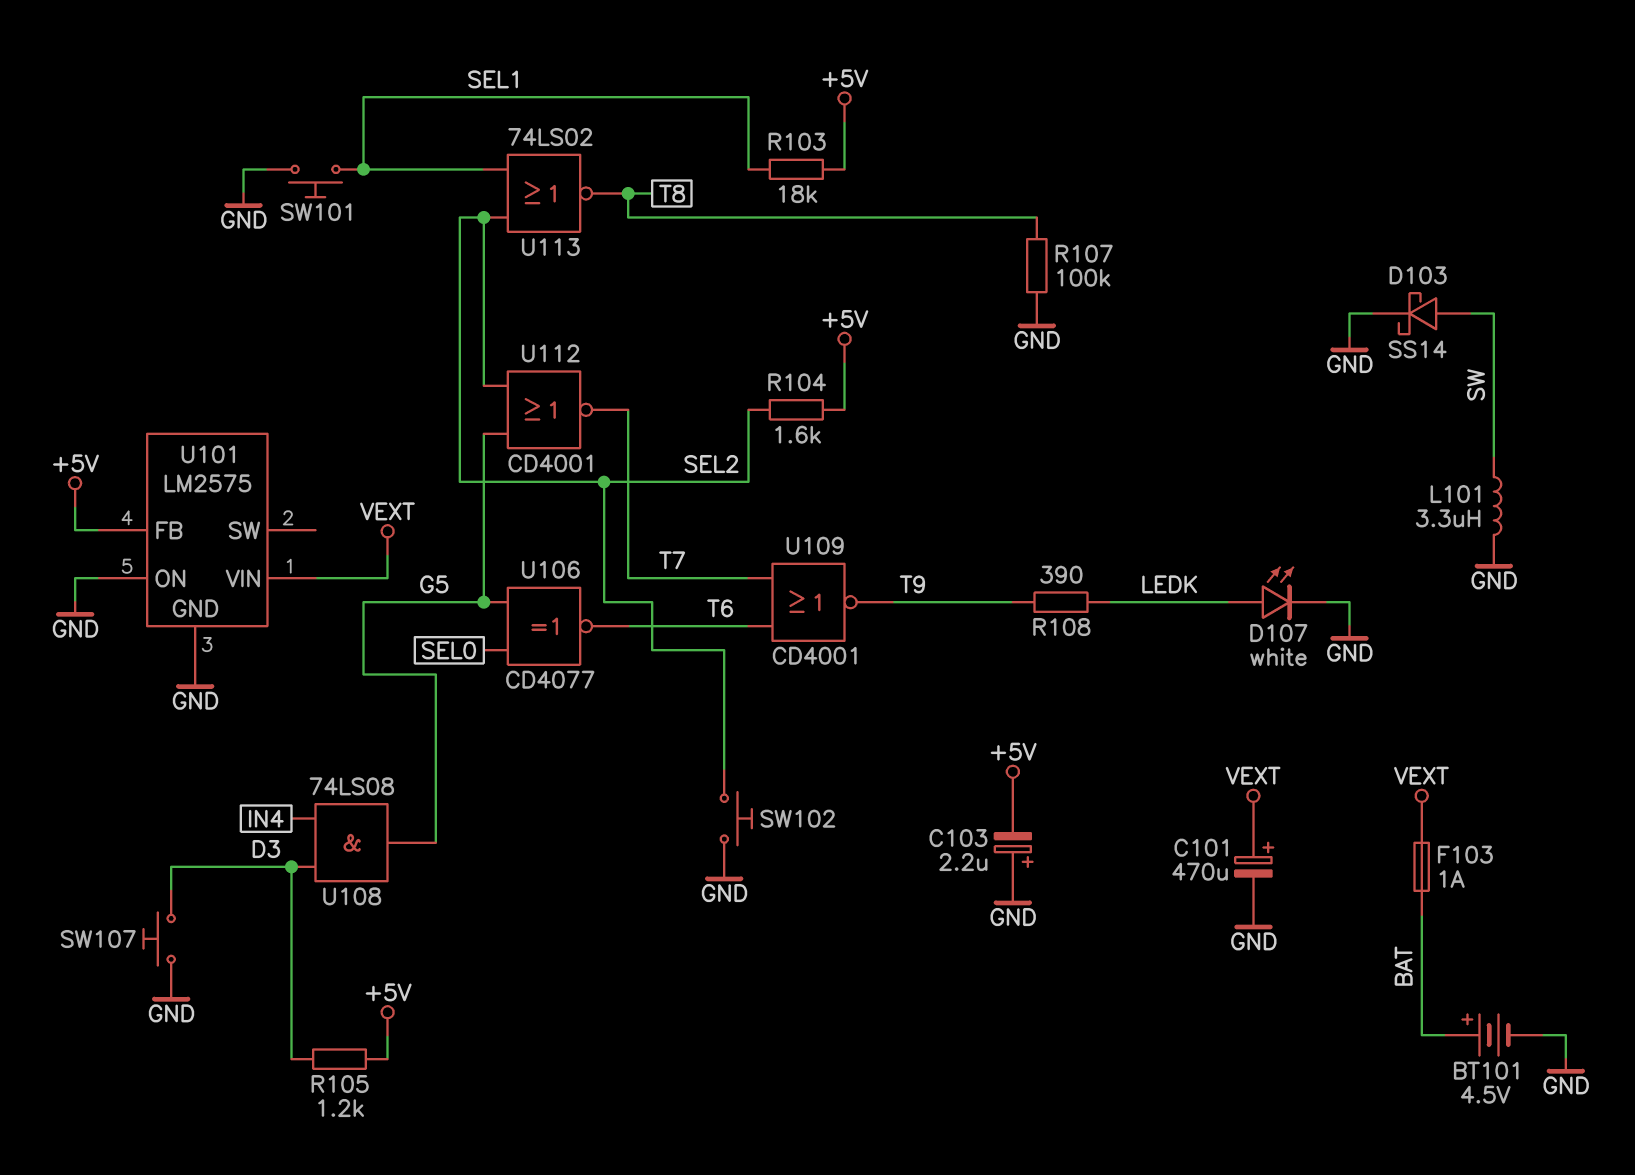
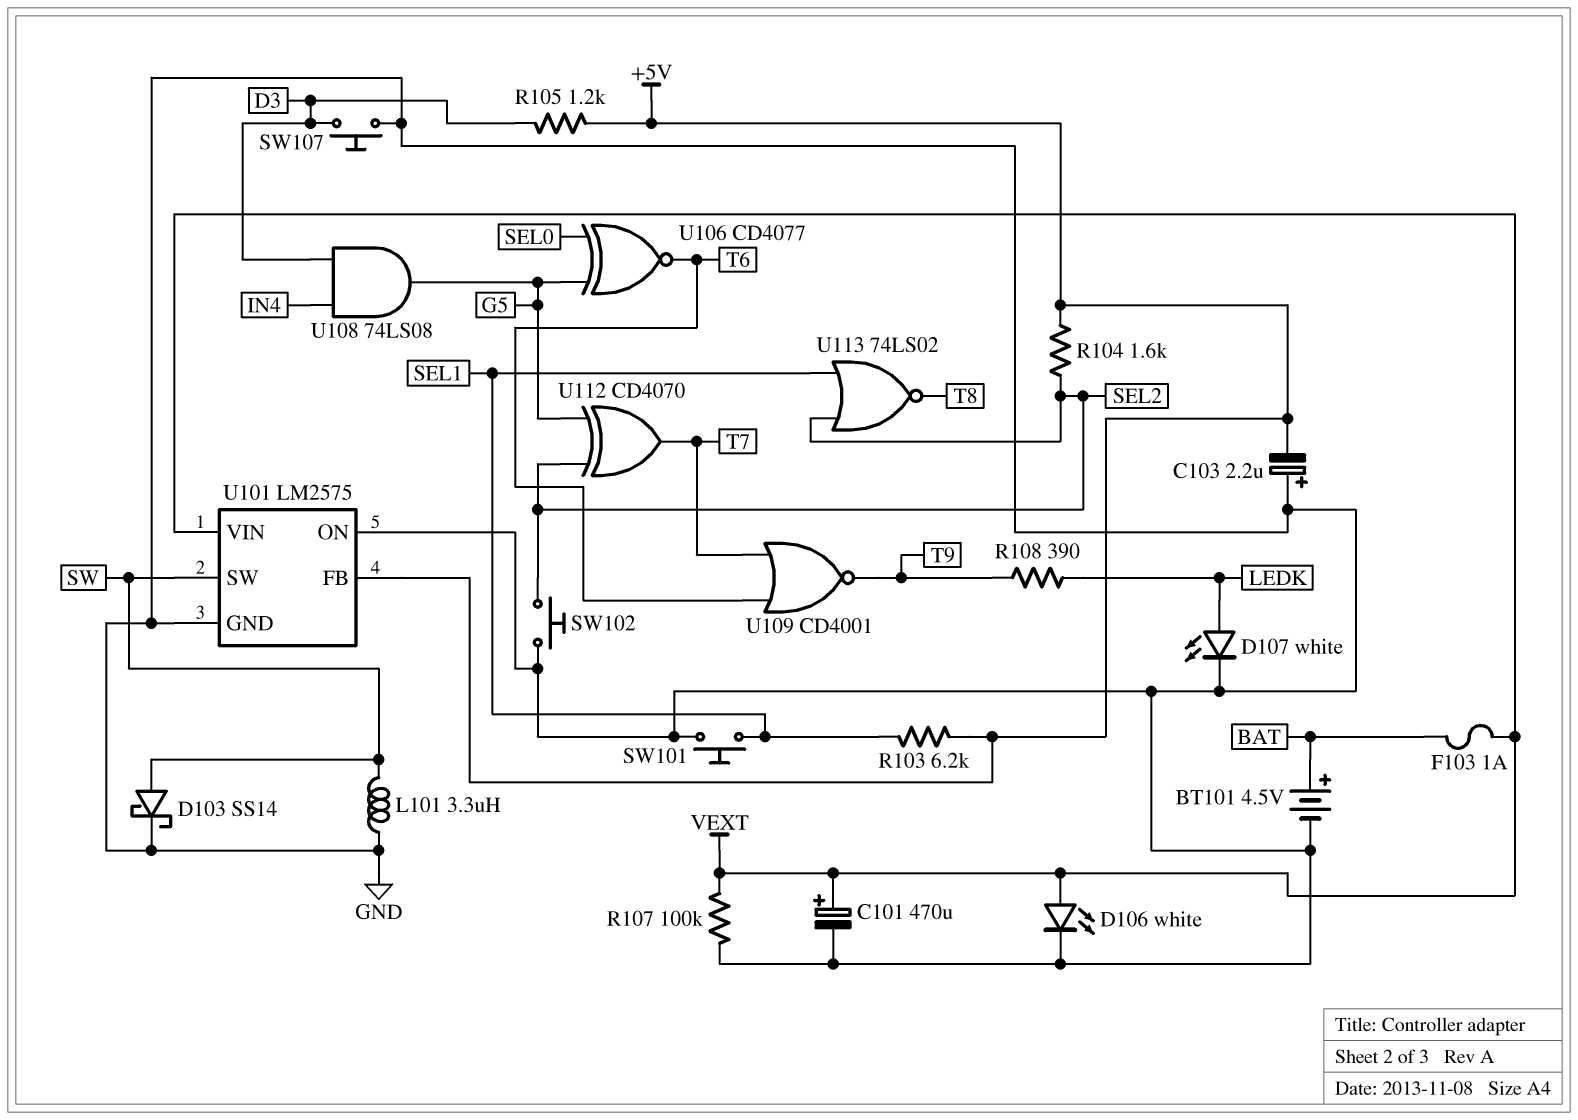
D106: none -> LED white (A VEXT, K GND)
R103: 18k (+5V, SEL1) -> 6.2k (+5V, SEL1)
R107: 100k (GND, T8) -> 100k (GND, VEXT)
U101 pin SW: none -> SW
U112: NOR CD4001 (in G5, in SEL2, out T7) -> XOR CD4070 (in G5, in SEL2, out T7)

